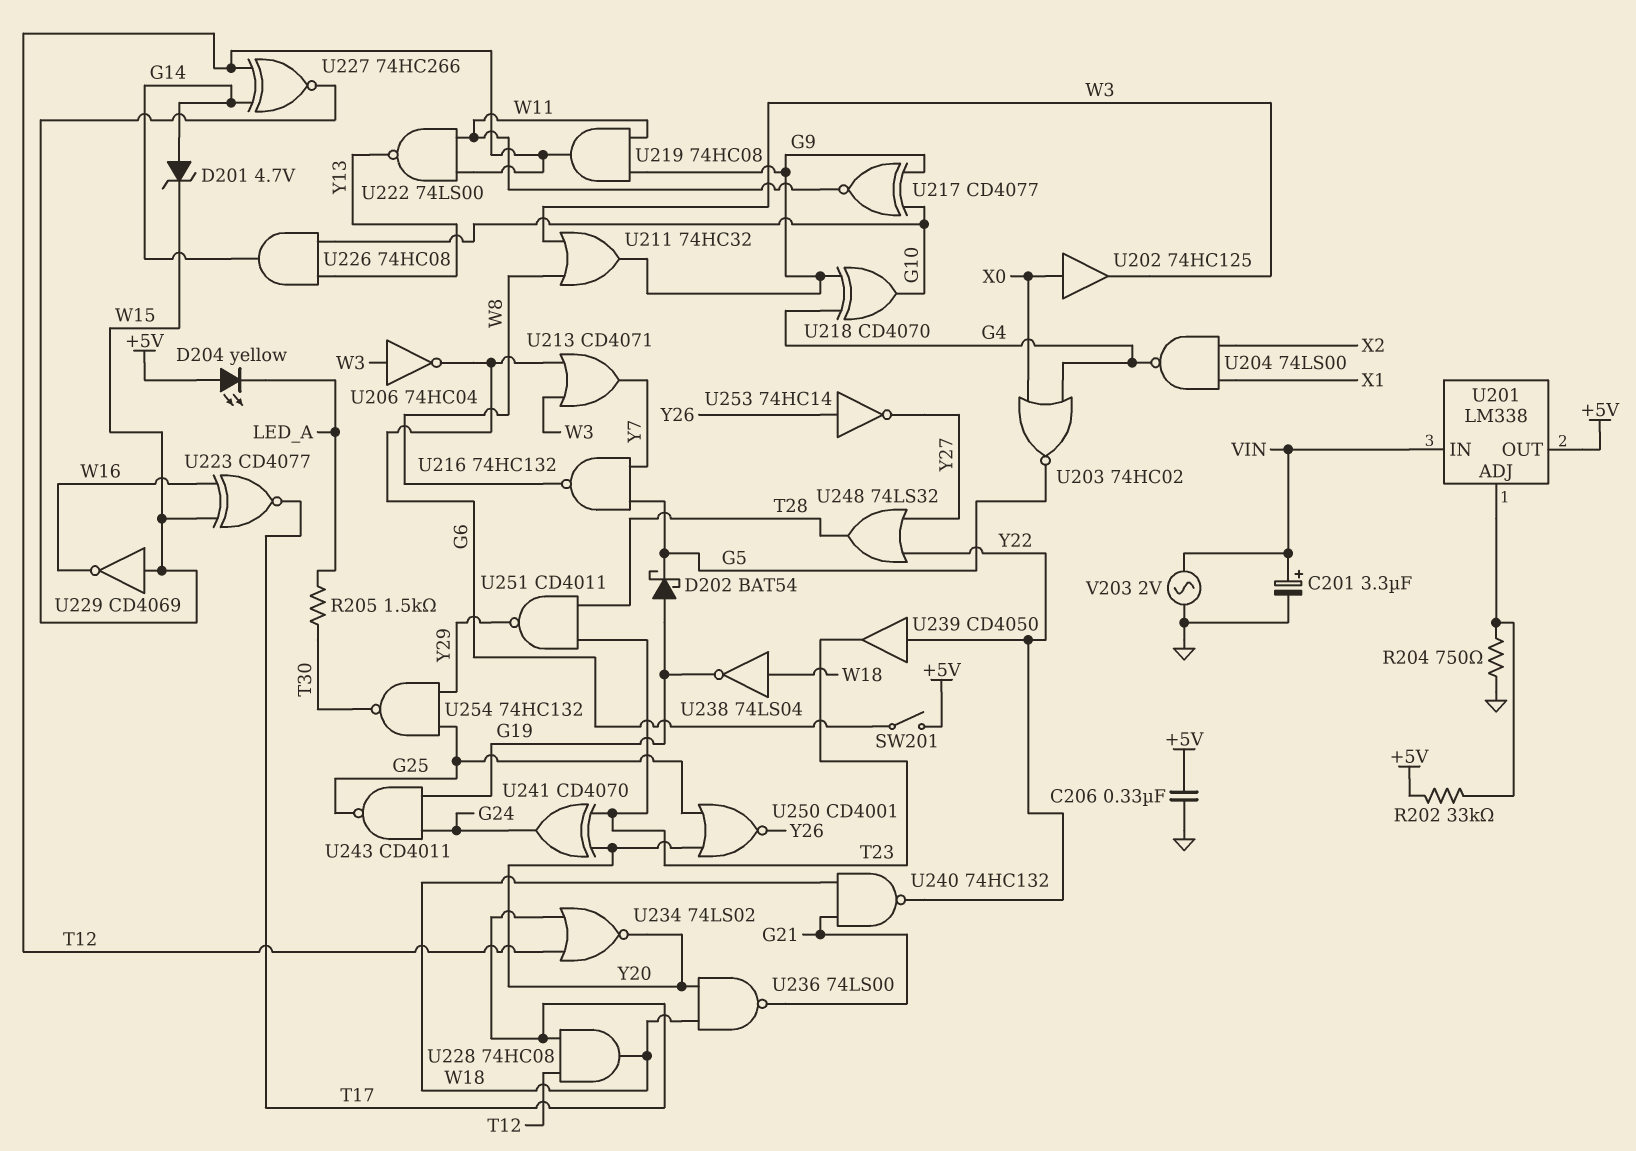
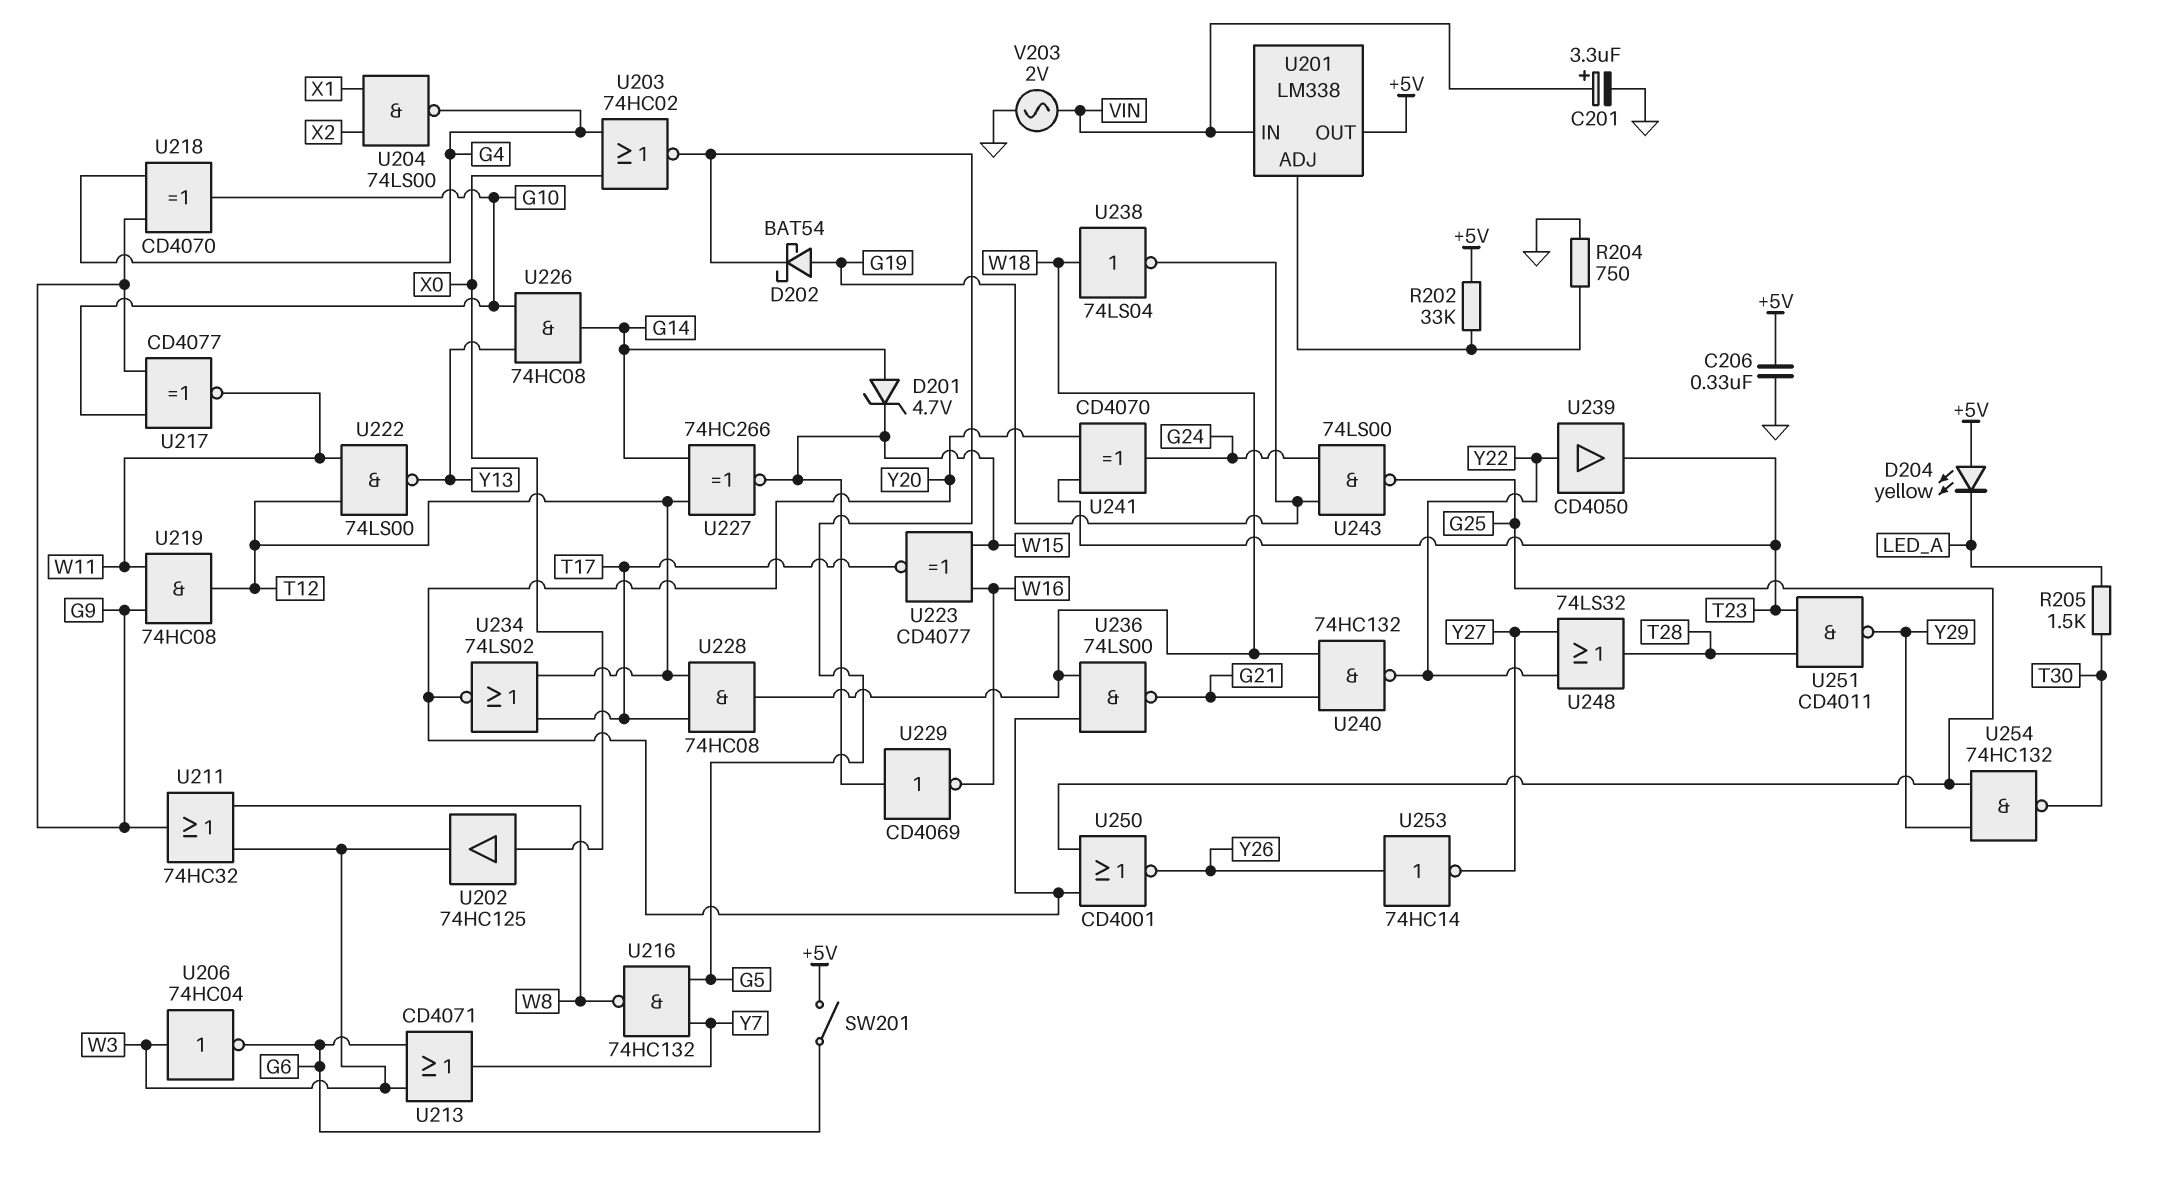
U243: NAND CD4011 (in G19, in G24, out G25) -> NAND 74LS00 (in G19, in G24, out G25)

